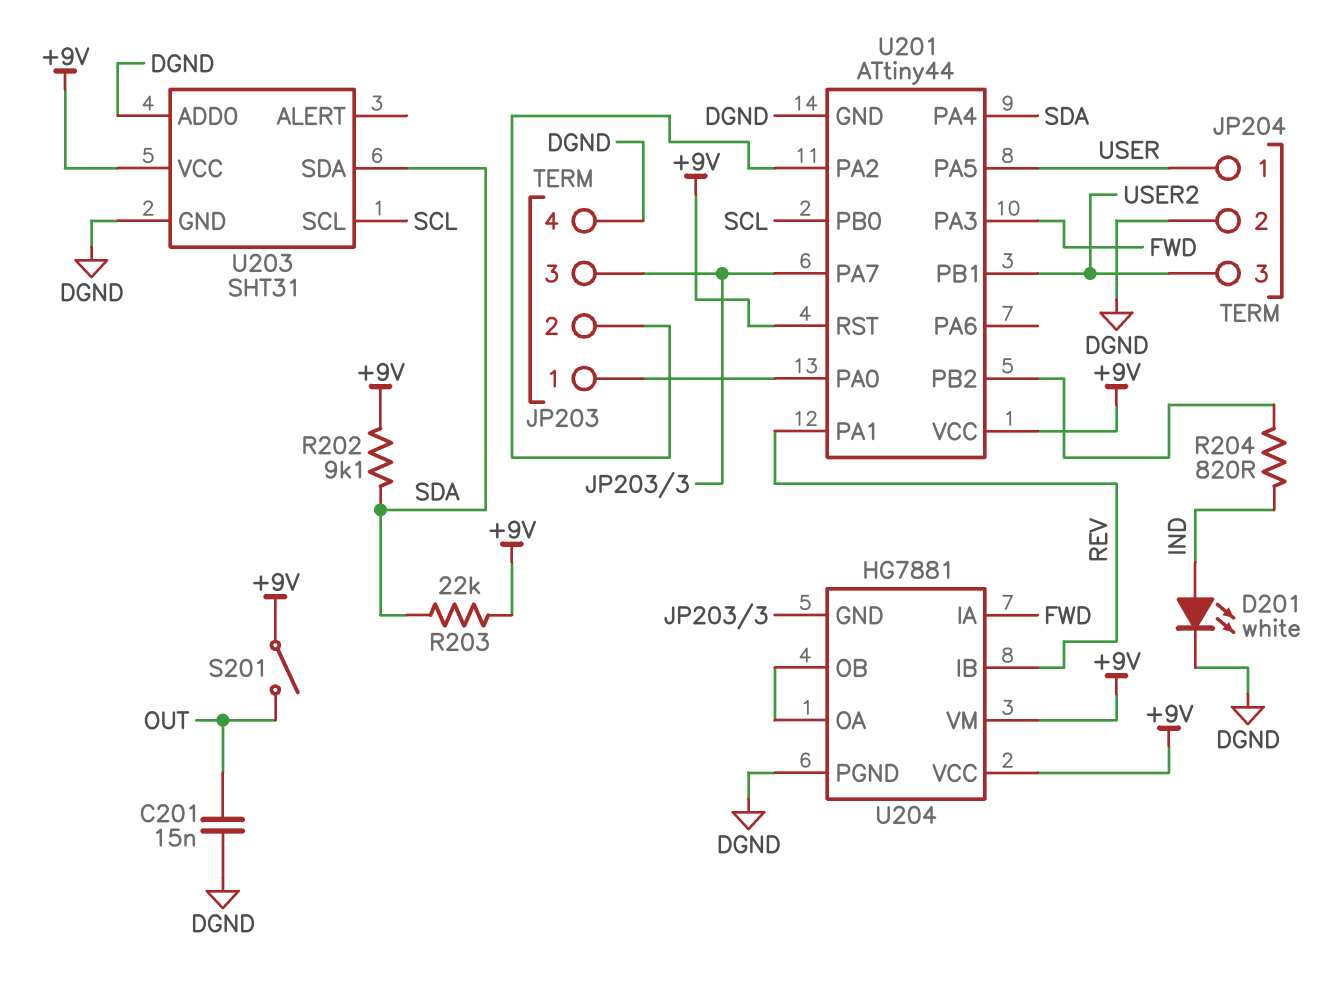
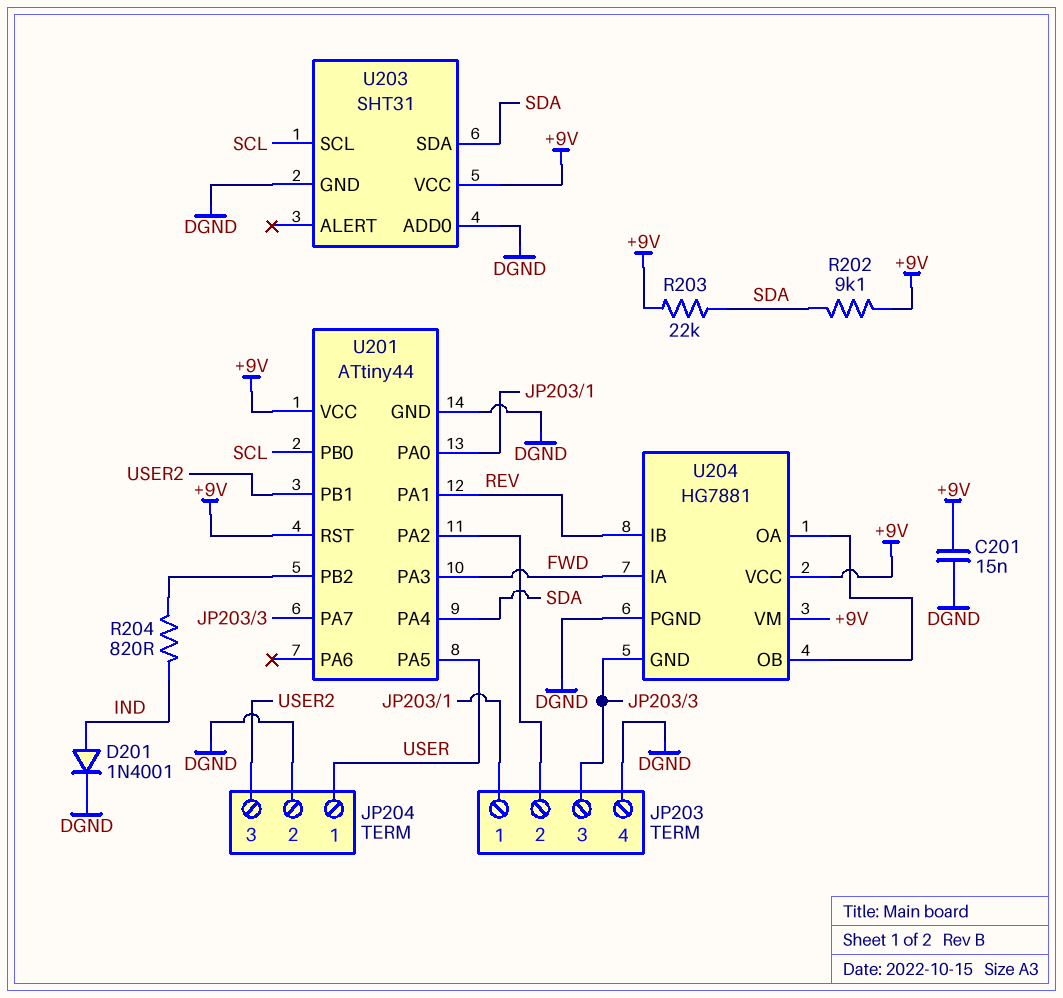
C201: 15nF (DGND, OUT) -> 15nF (+9V, DGND)
D201: LED white (A IND, K DGND) -> diode 1N4001 (A IND, K DGND)
S201: switch (+9V, OUT) -> none

